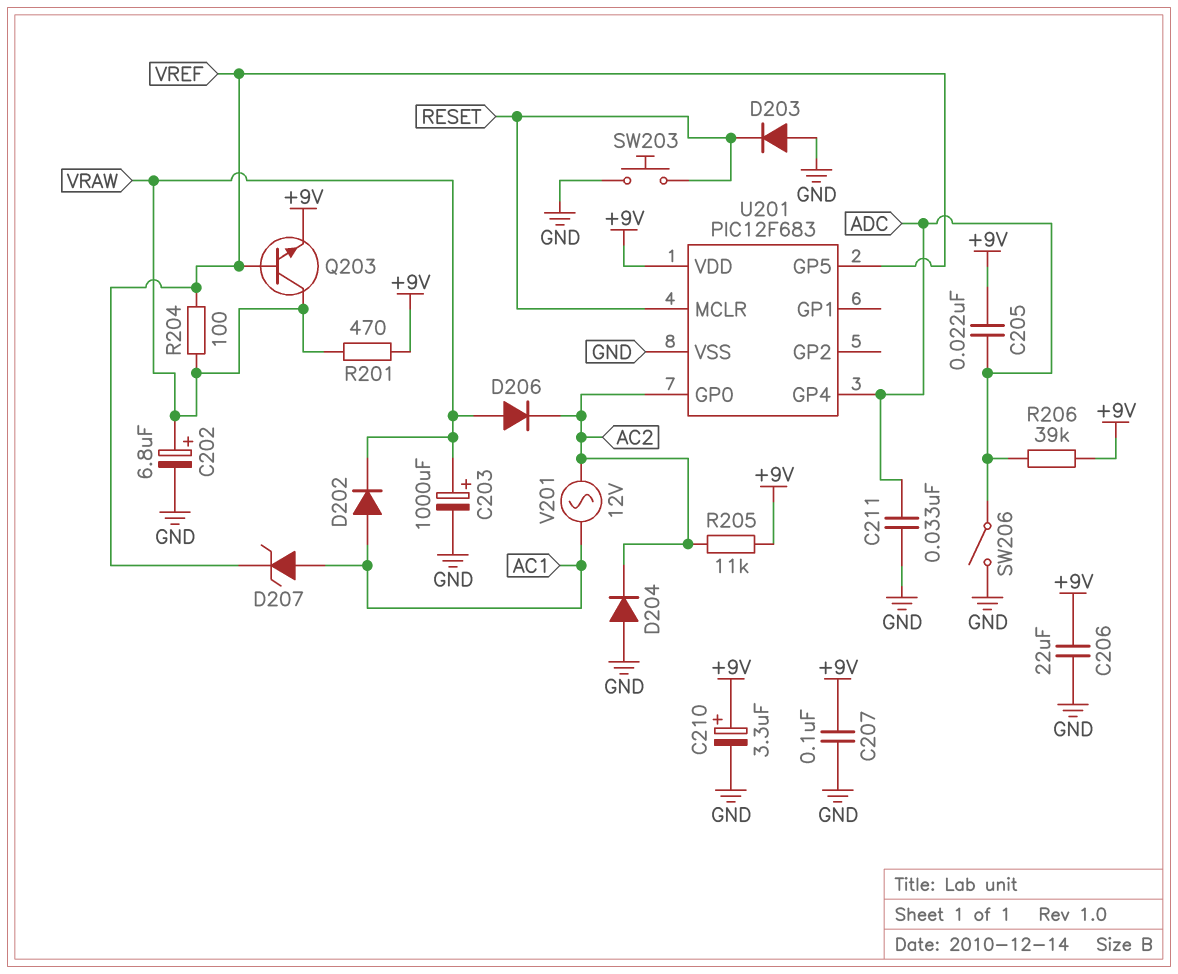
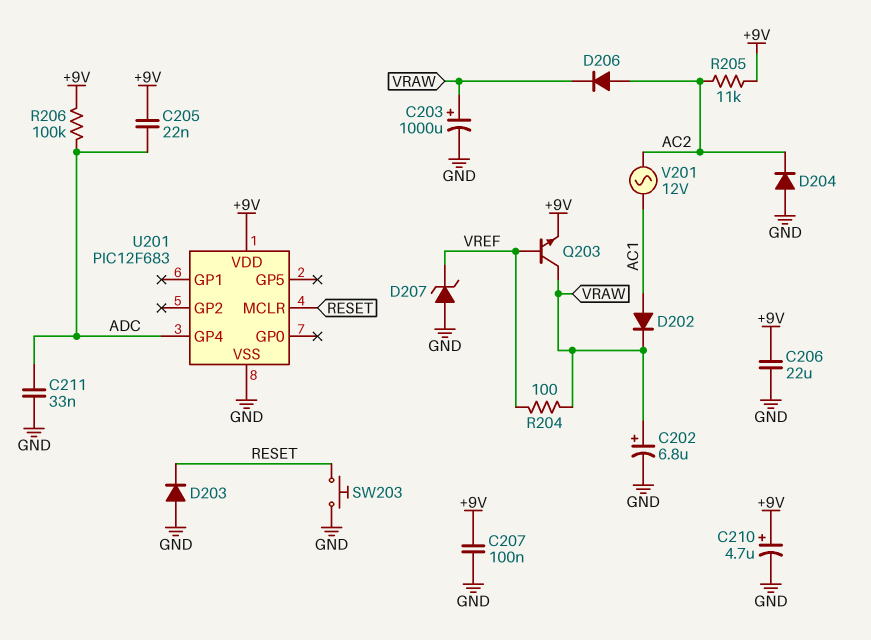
C210: 3.3uF (plus +9V, minus GND) -> 4.7uF (plus +9V, minus GND)
D206: diode (A VRAW, K AC2) -> diode (A AC2, K VRAW)
D207: zener (A AC1, K VREF) -> zener (A GND, K VREF)
R201: 470 (+9V, VRAW) -> none
R206: 39k (+9V, ADC) -> 100k (+9V, ADC)
SW206: switch (ADC, GND) -> none
U201 pin GP0: AC2 -> none
U201 pin GP5: VREF -> none

